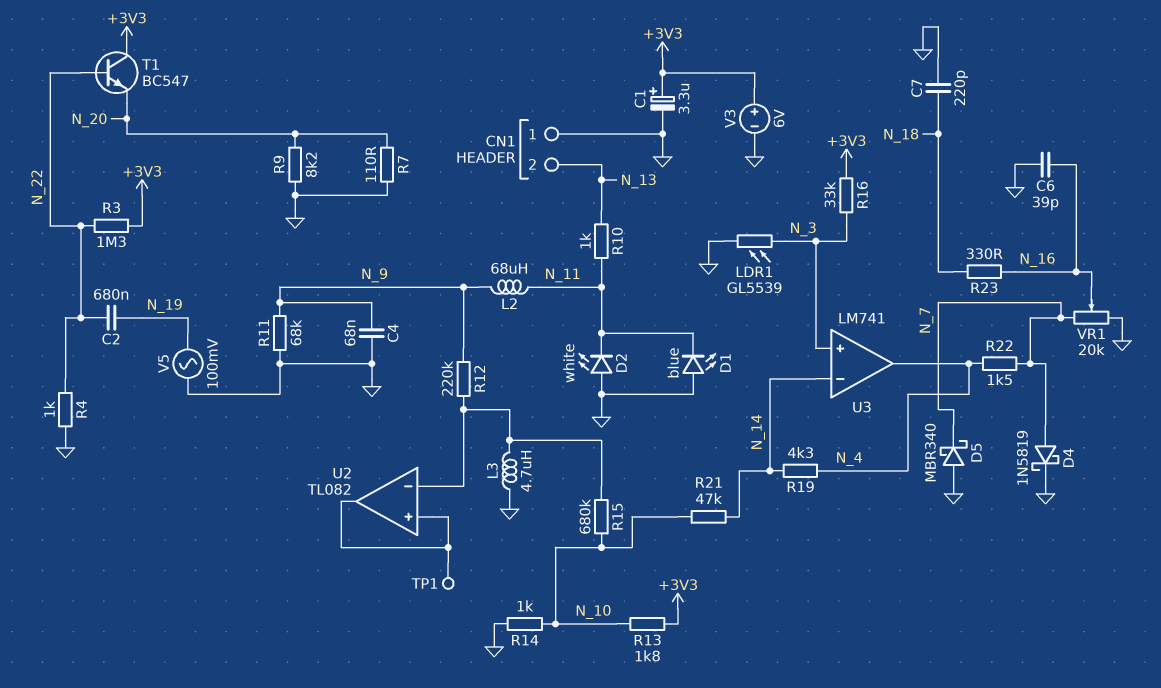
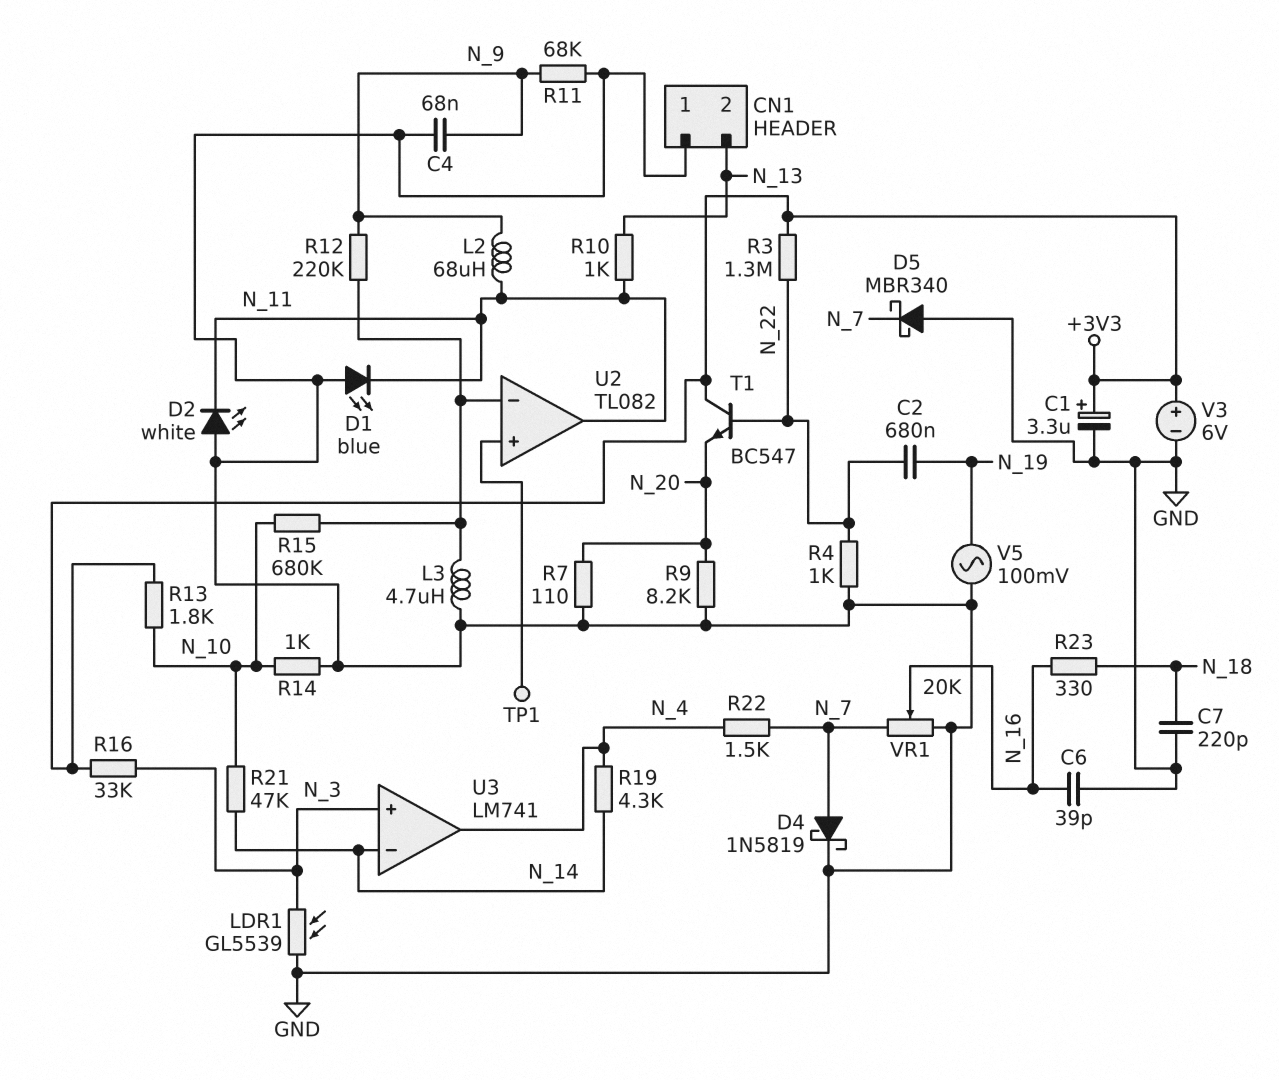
U2 pin out: U2/in+ -> N_11

